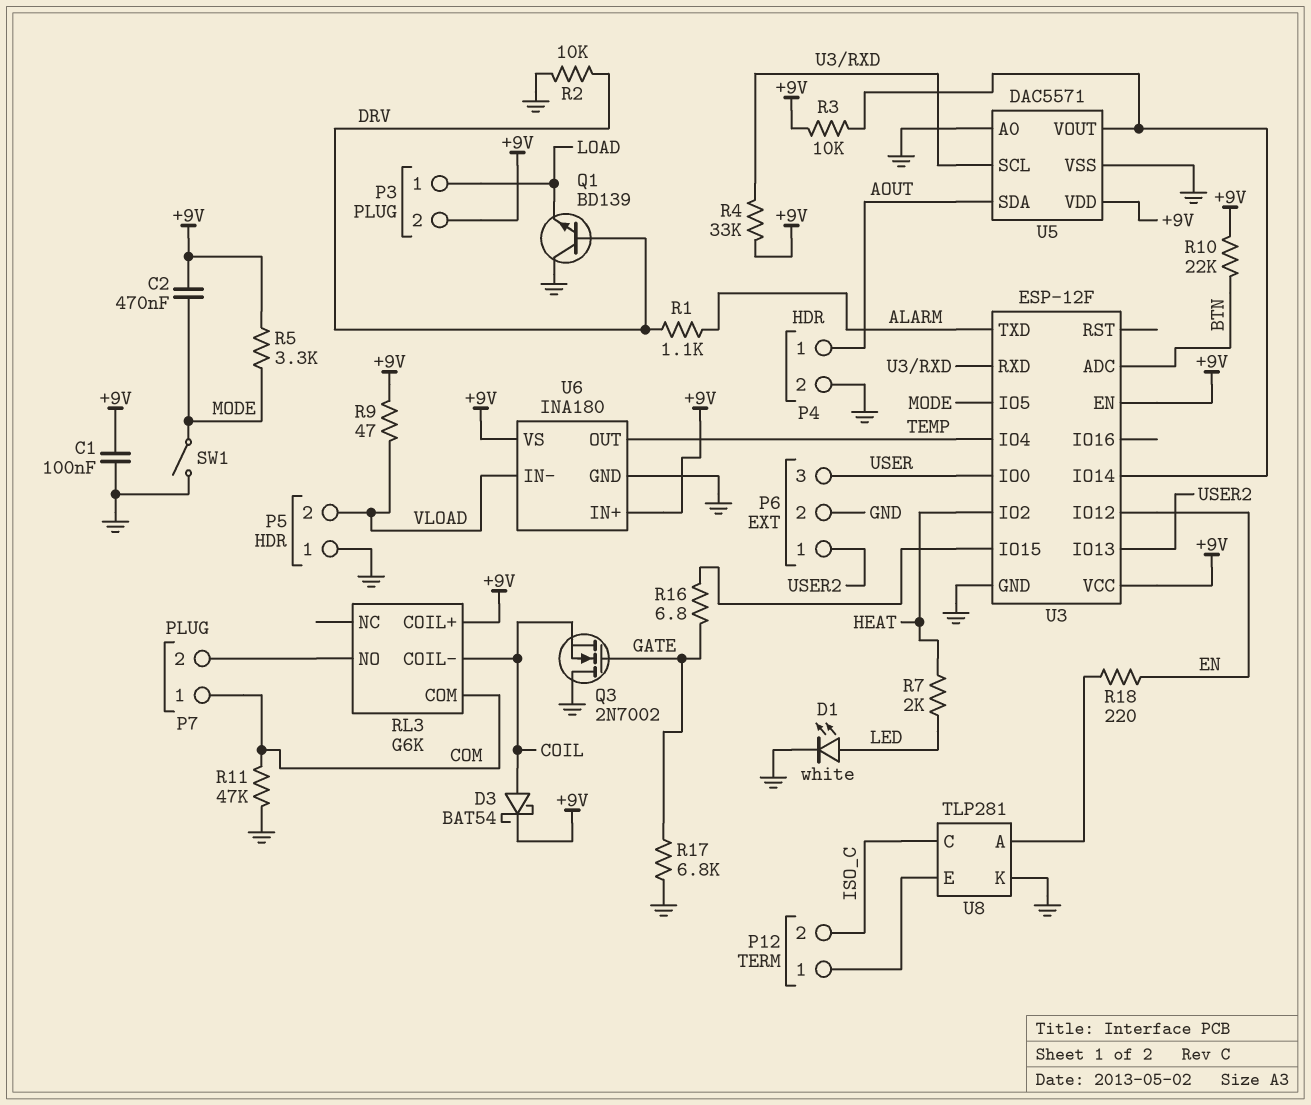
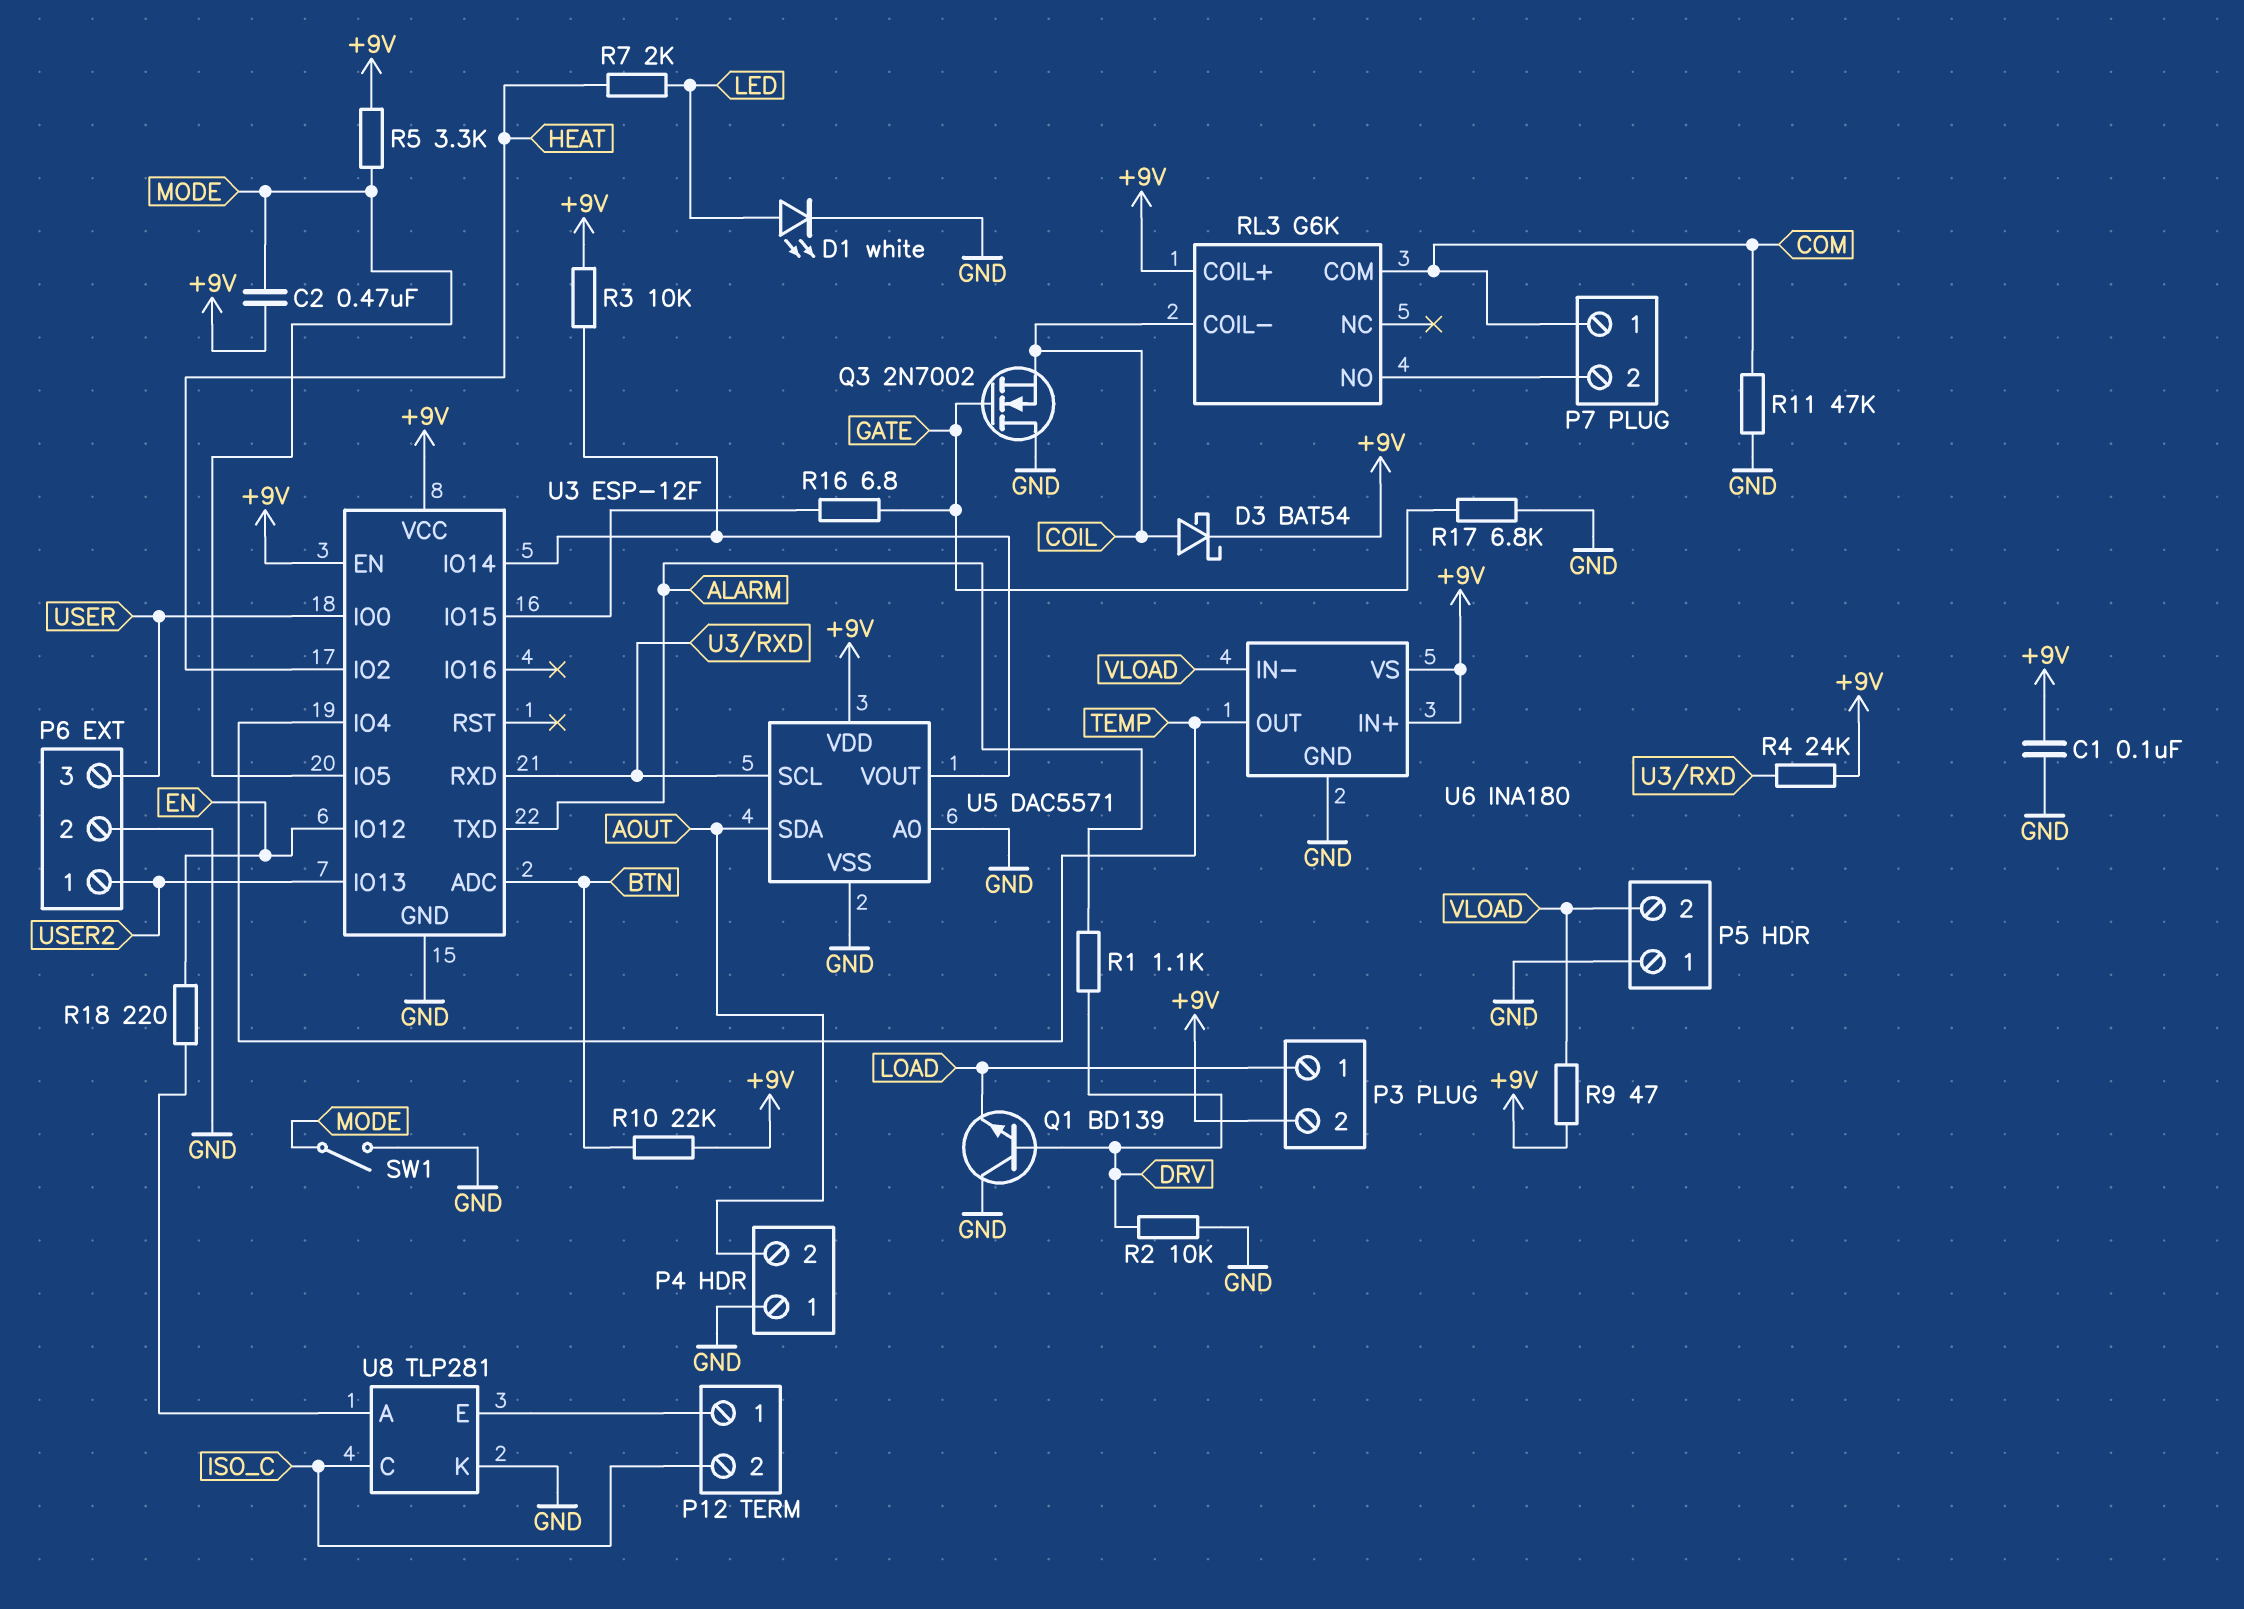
P4 pin 1: AOUT -> GND
P4 pin 2: GND -> AOUT
R4: 33k (+9V, U3/RXD) -> 24k (+9V, U3/RXD)

